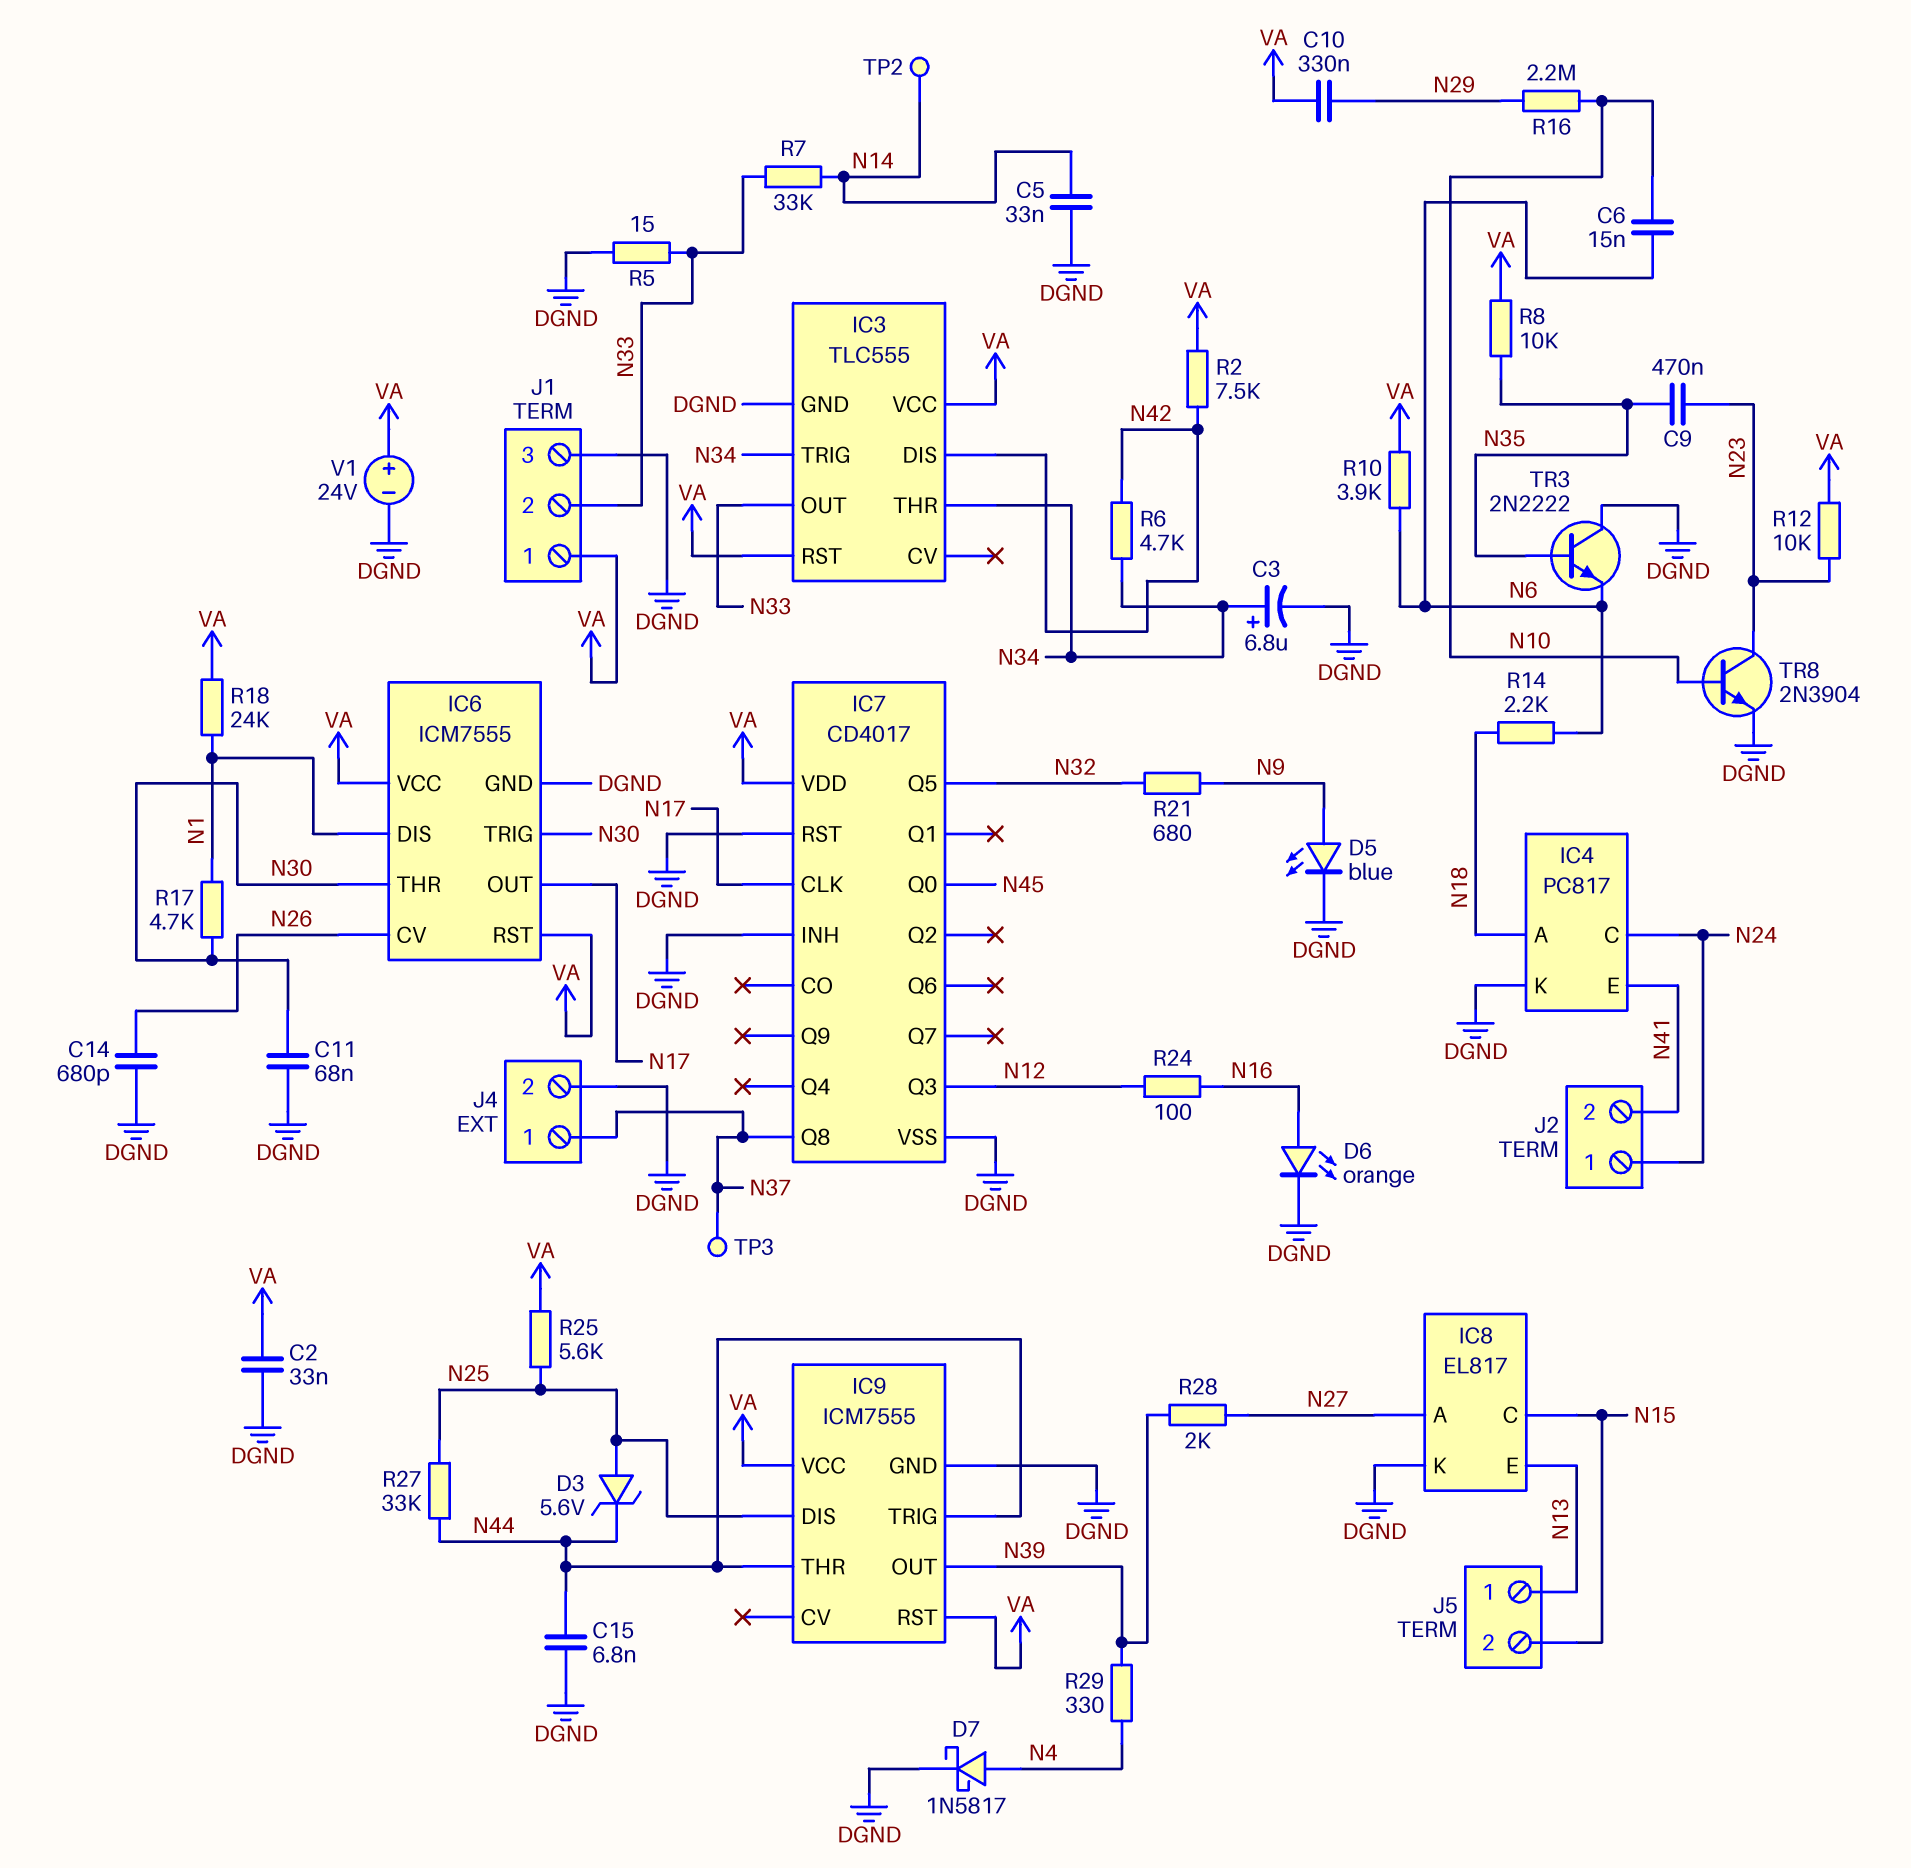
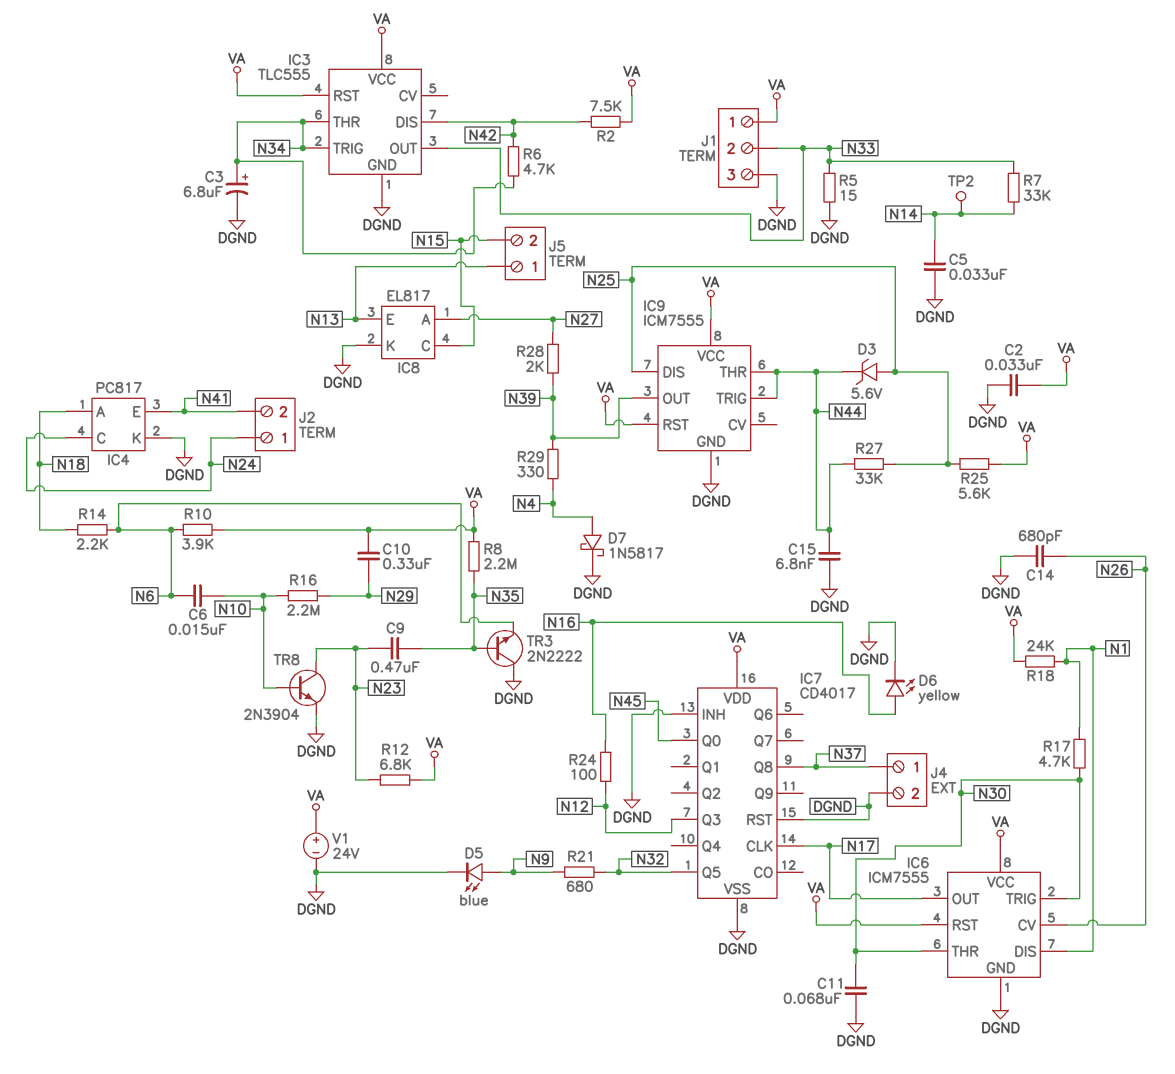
D6: LED orange (A N16, K DGND) -> LED yellow (A N16, K DGND)
R8: 10k (N35, VA) -> 2.2M (N35, VA)
R12: 10k (N23, VA) -> 6.8k (N23, VA)
TP3: test point (N37) -> none

